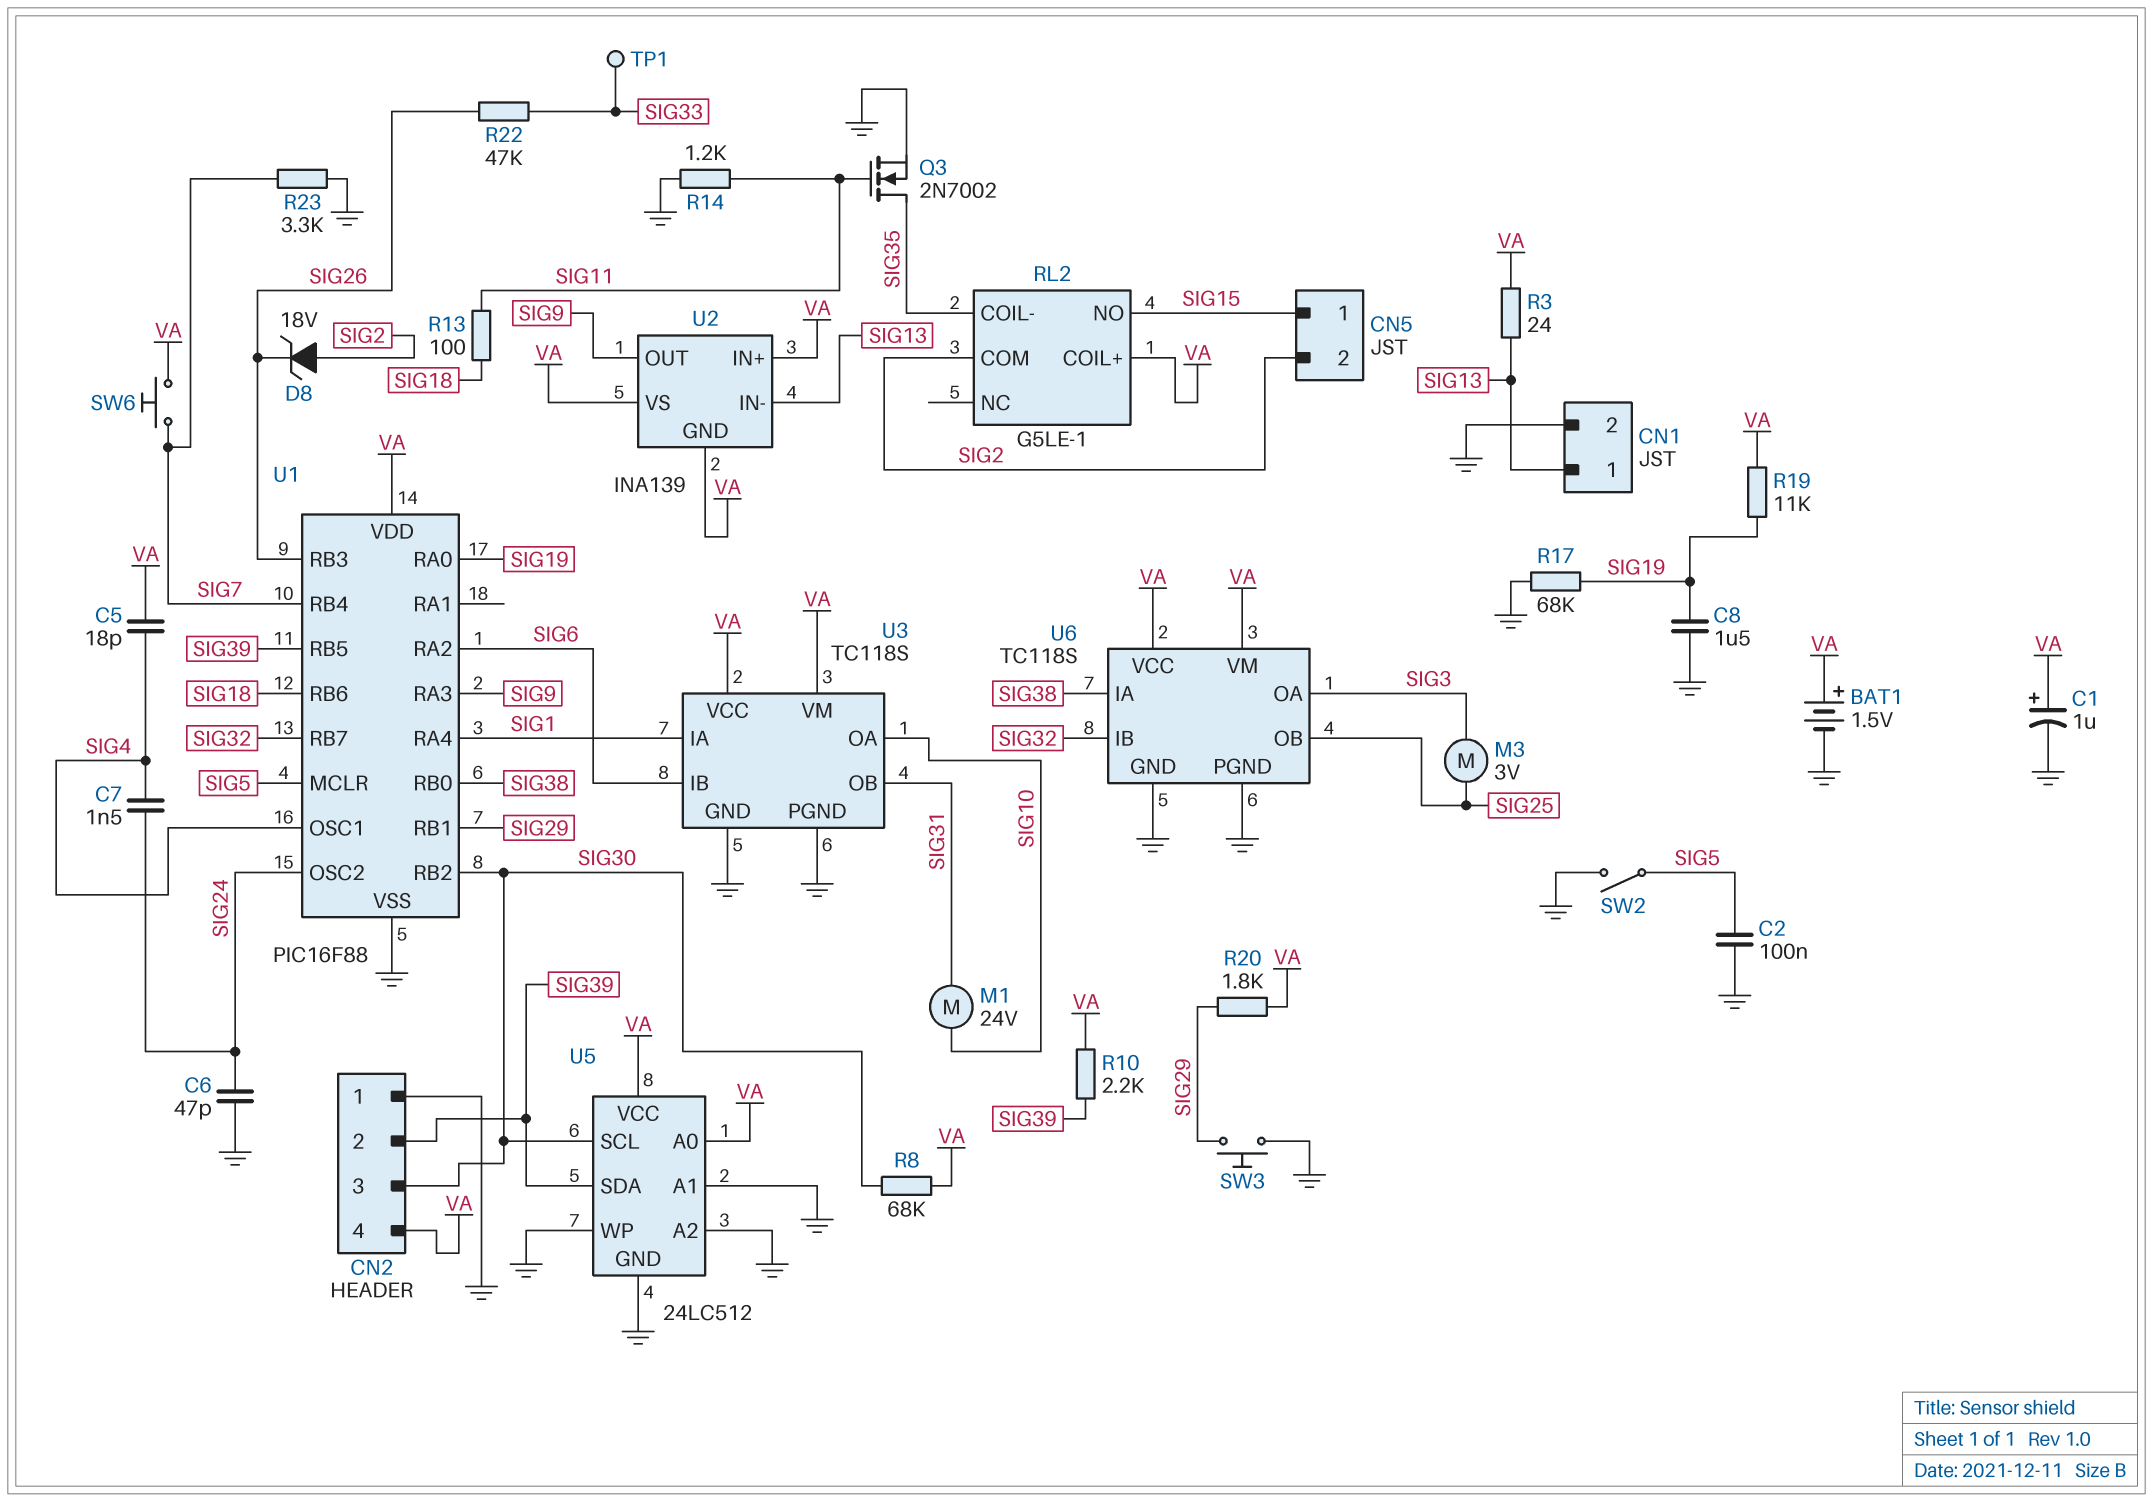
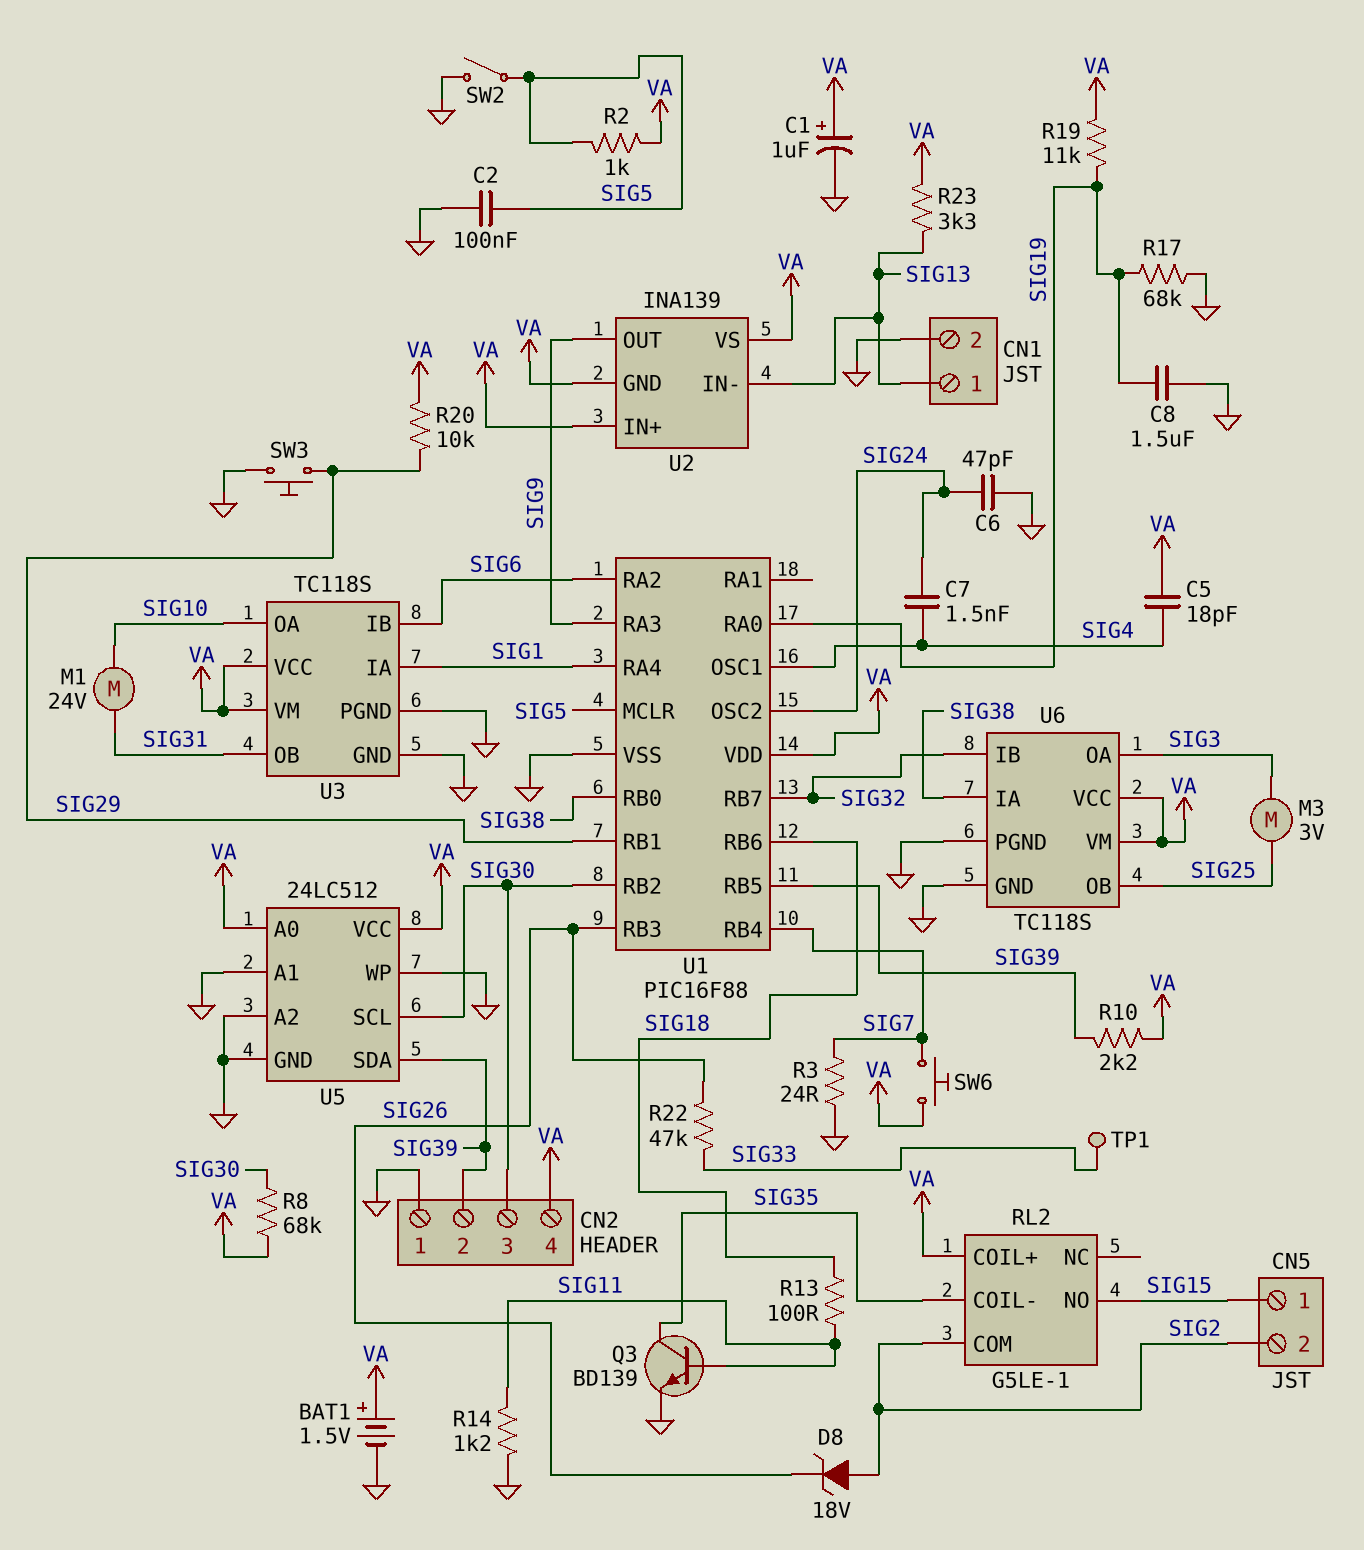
Q3: NMOS 2N7002 (G SIG11, D SIG35, S GND) -> NPN BD139 (B SIG11, C SIG35, E GND)
R2: none -> 1k (SIG5, VA)
R3: 24 (SIG13, VA) -> 24 (GND, SIG7)
R20: 1.8k (SIG29, VA) -> 10k (SIG29, VA)
R23: 3.3k (GND, SIG7) -> 3.3k (SIG13, VA)

